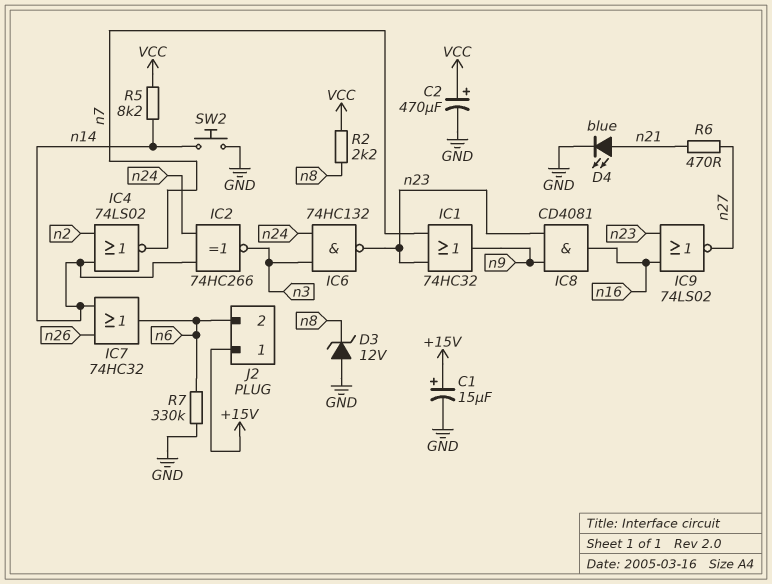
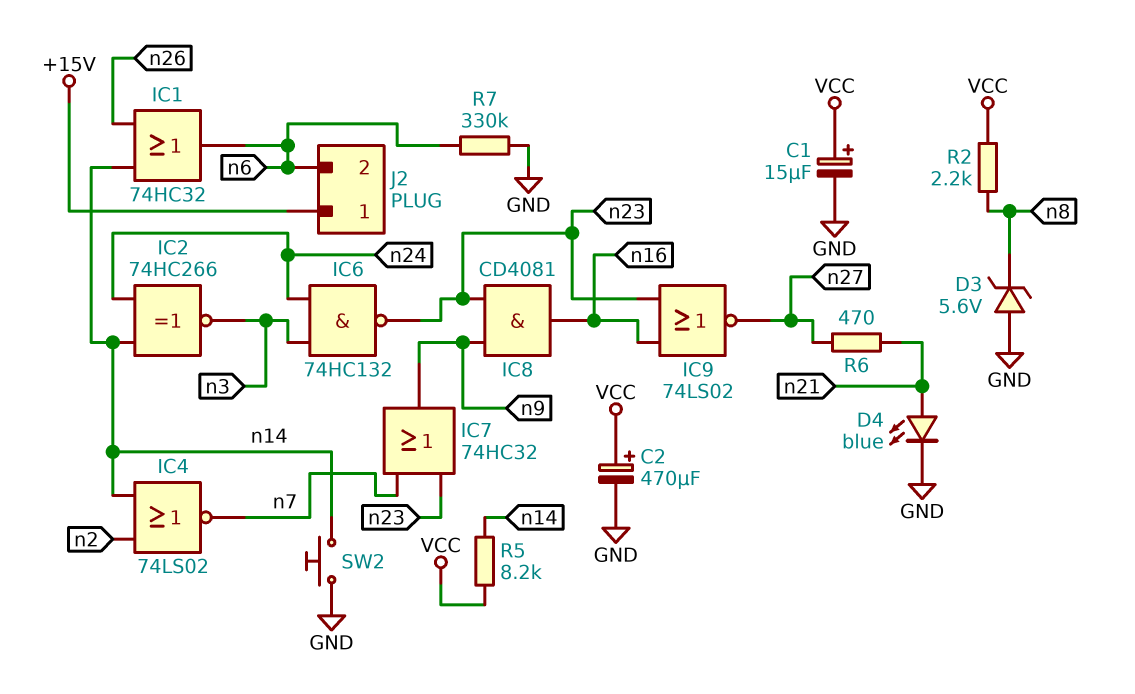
C1: 15uF (plus +15V, minus GND) -> 15uF (plus VCC, minus GND)
D3: zener 12V (A GND, K n8) -> zener 5.6V (A GND, K n8)
IC1: OR 74HC32 (in n7, in n23, out n9) -> OR 74HC32 (in n14, in n26, out n6)
IC7: OR 74HC32 (in n14, in n26, out n6) -> OR 74HC32 (in n7, in n23, out n9)

